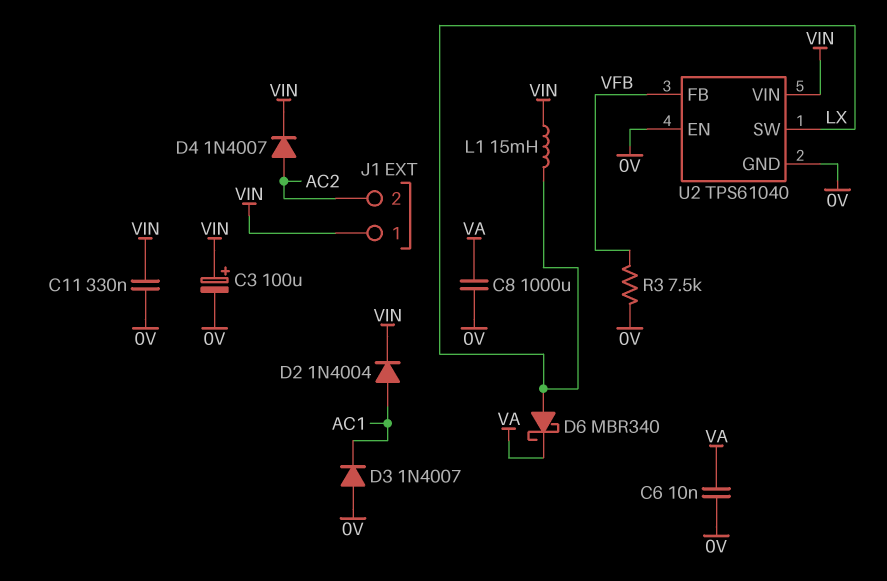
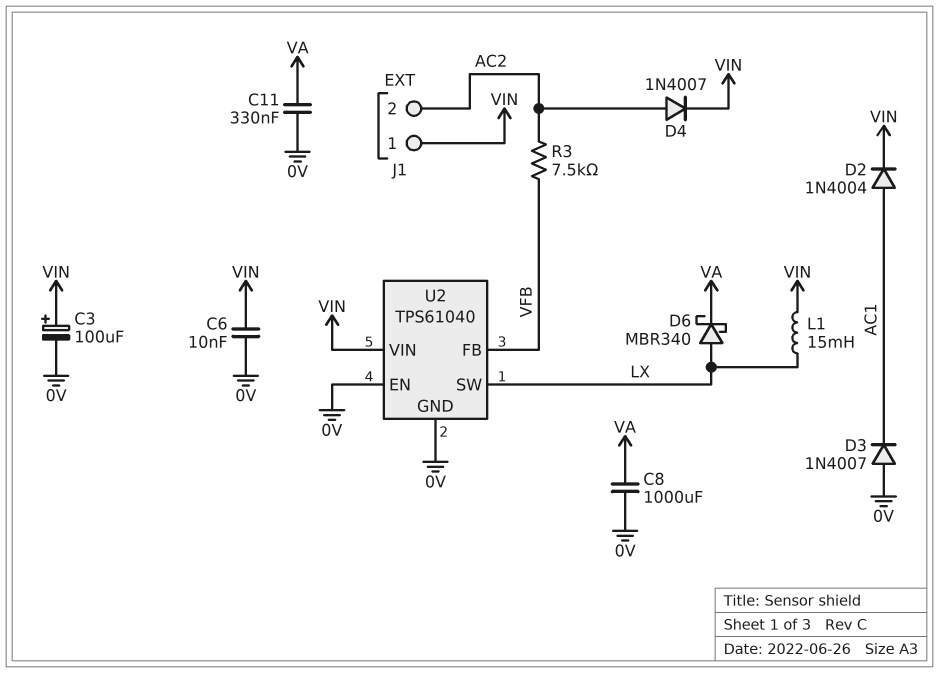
C6: 10nF (0V, VA) -> 10nF (0V, VIN)
C11: 330nF (0V, VIN) -> 330nF (0V, VA)
R3: 7.5k (0V, VFB) -> 7.5k (AC2, VFB)

